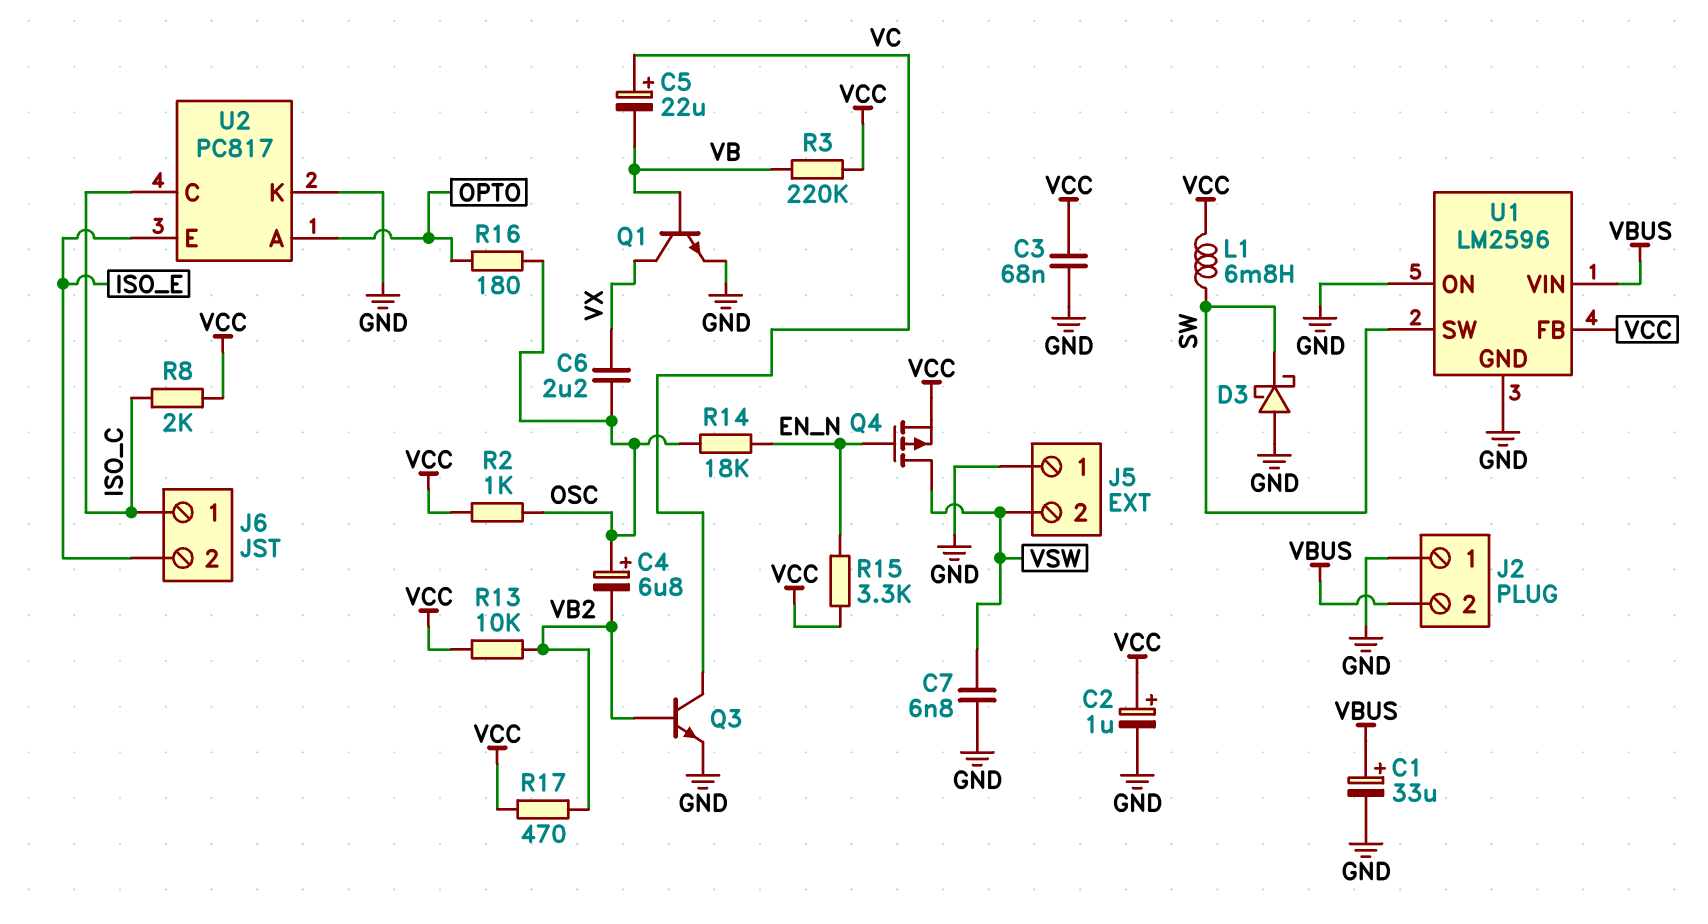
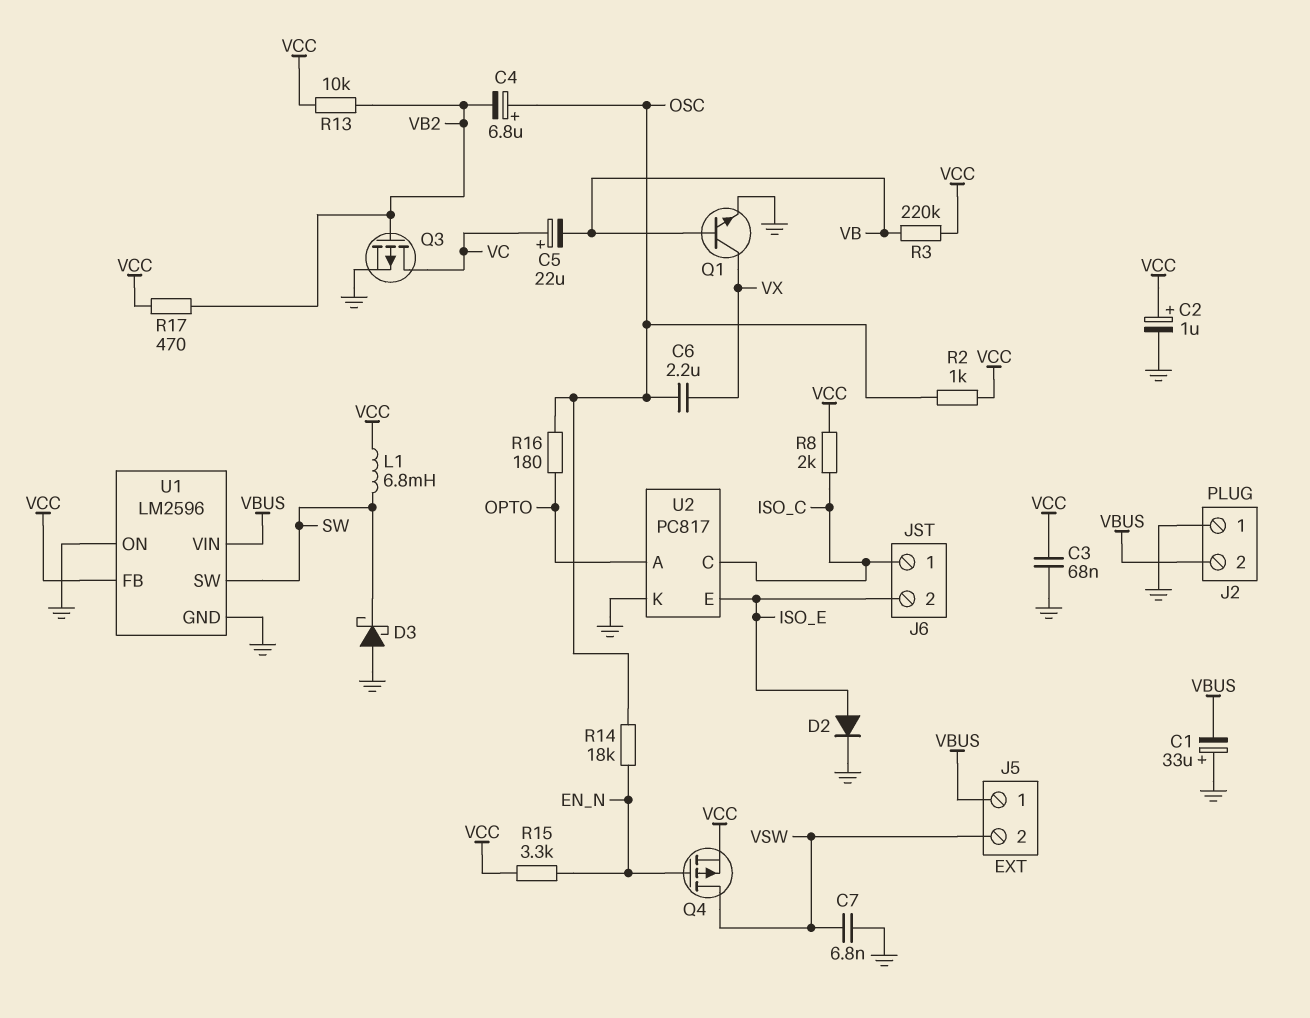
C1: 33uF (plus VBUS, minus GND) -> 33uF (plus GND, minus VBUS)
D2: none -> diode (A ISO_E, K GND)
J5 pin 1: GND -> VBUS
Q3: NPN (B VB2, C VC, E GND) -> PMOS (G VB2, D VC, S GND)

